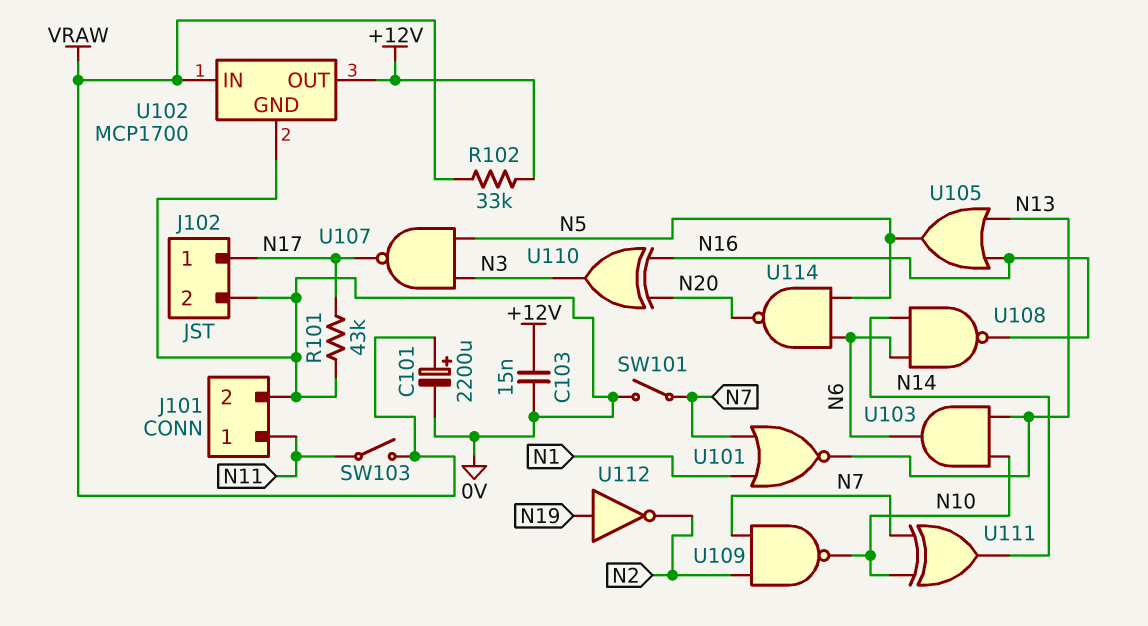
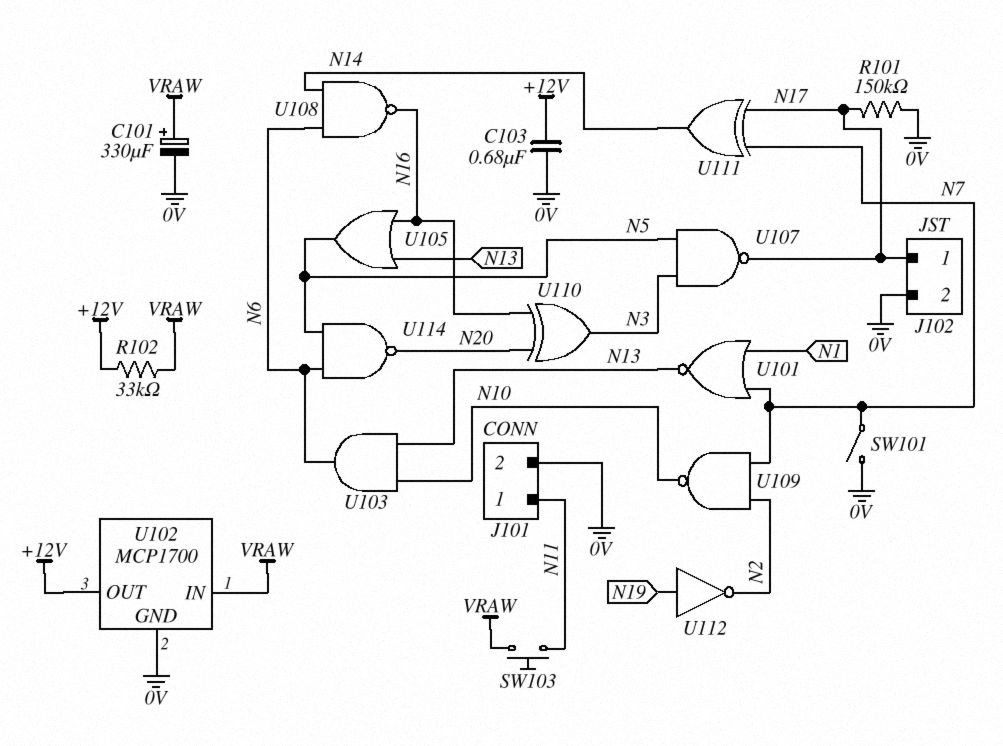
C101: 2200uF (plus VRAW, minus 0V) -> 330uF (plus VRAW, minus 0V)
C103: 15nF (+12V, 0V) -> 680nF (+12V, 0V)
R101: 43k (0V, N17) -> 150k (0V, N17)
SW103: switch (N11, VRAW) -> button (N11, VRAW)
U111: XOR (in N7, in N10, out N14) -> XOR (in N7, in N17, out N14)

